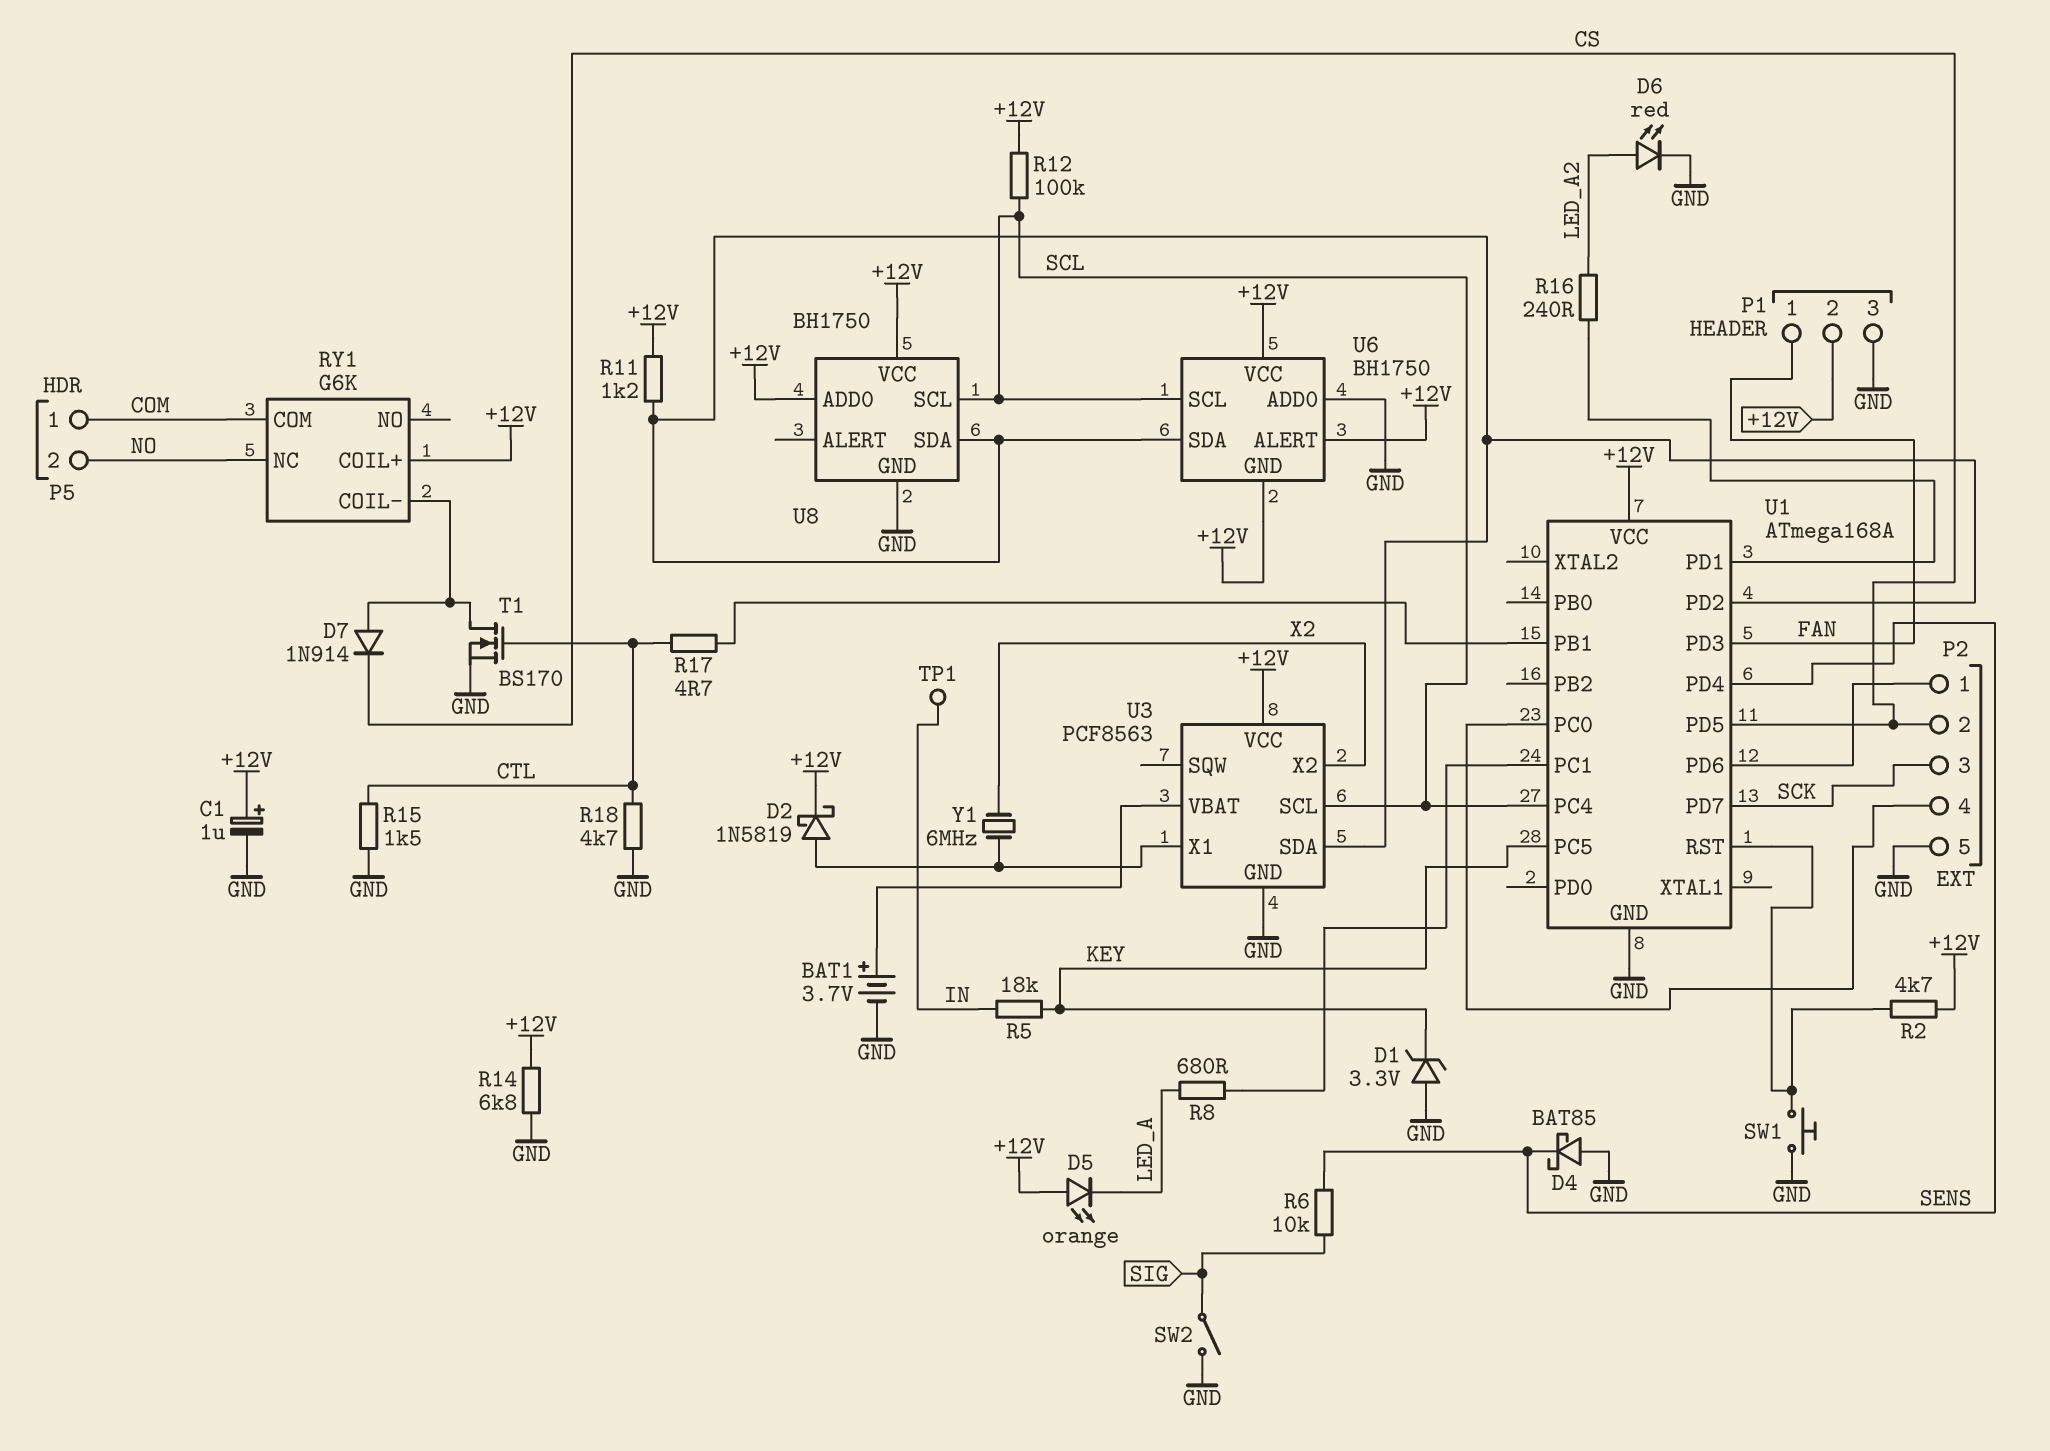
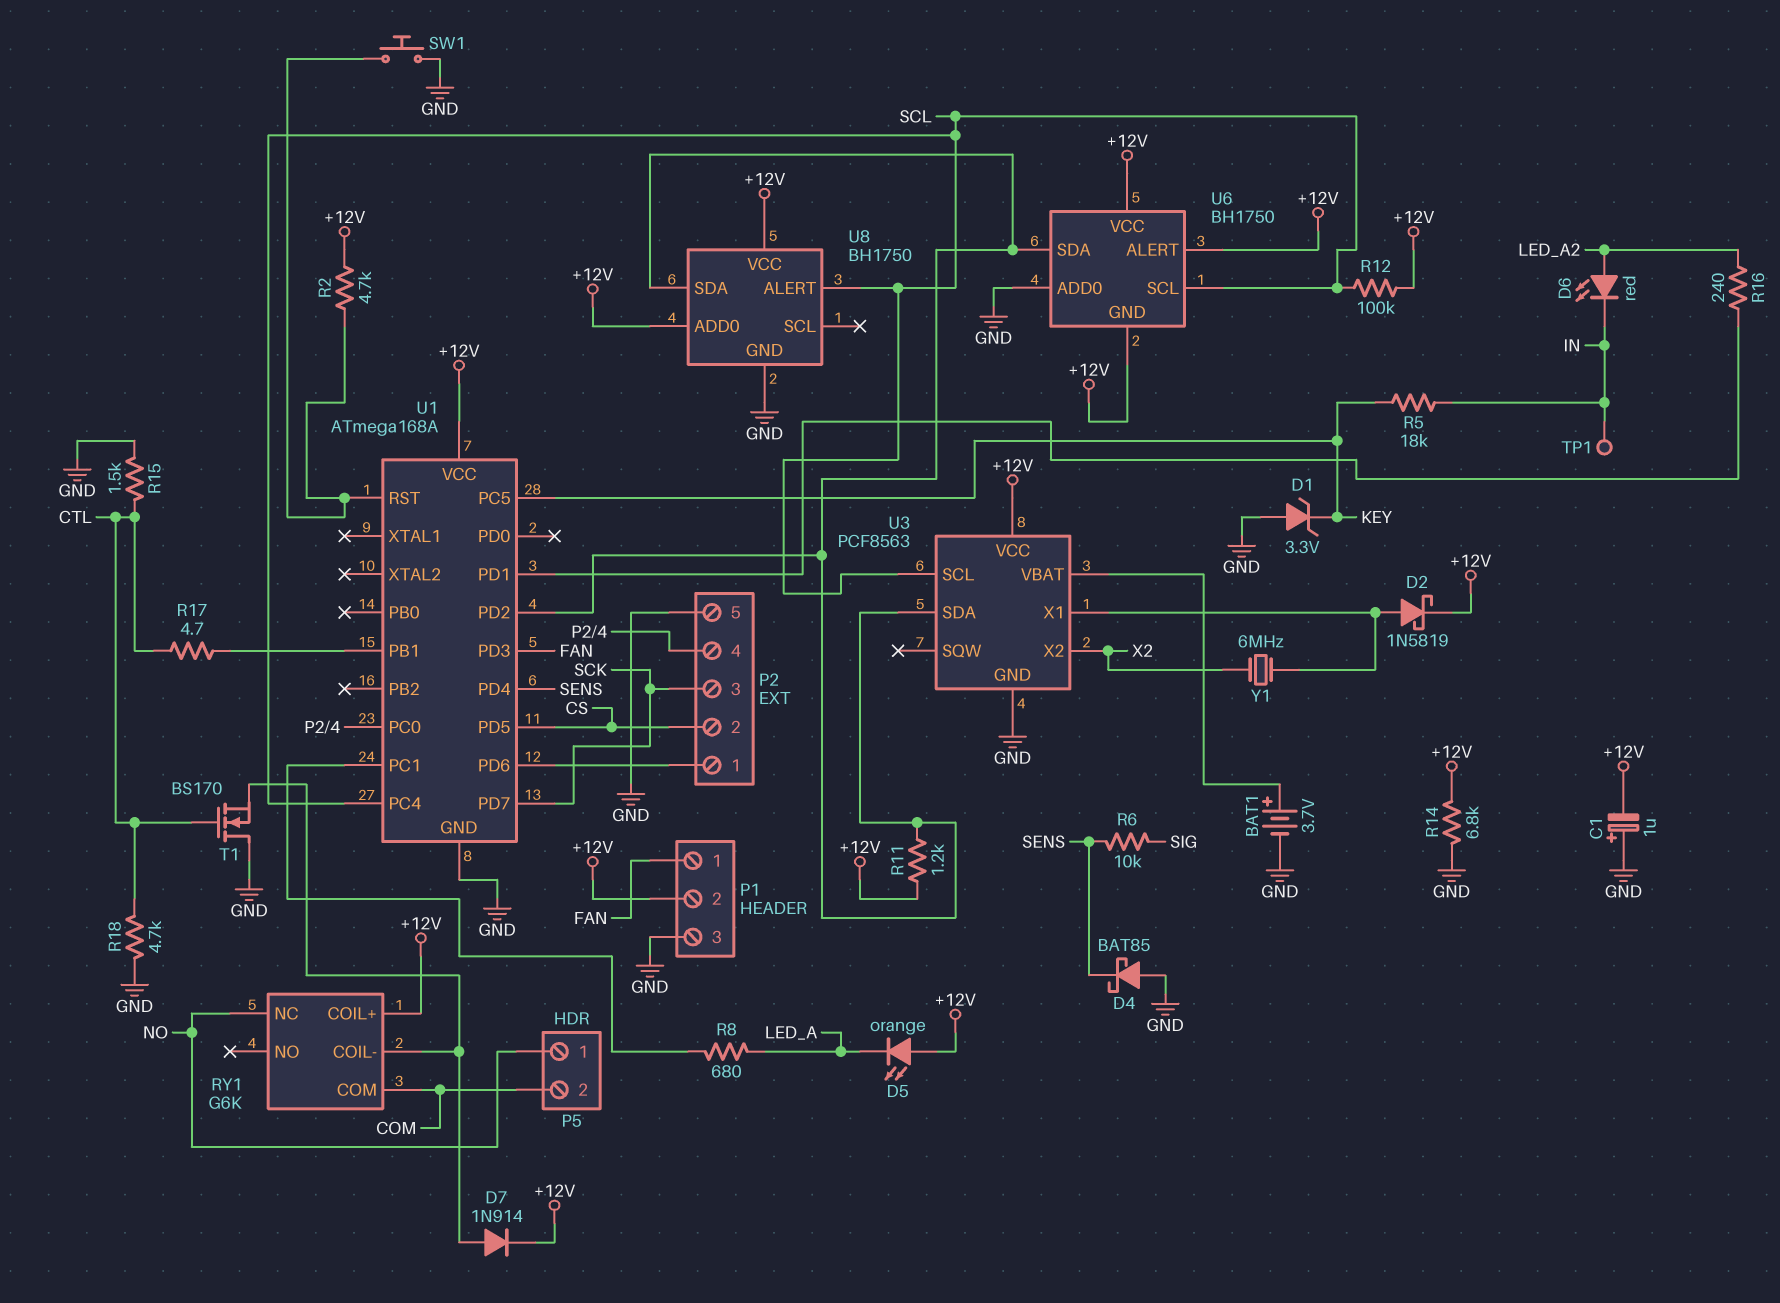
C1: 1uF (plus +12V, minus GND) -> 1uF (plus GND, minus +12V)
D6: LED red (A LED_A2, K GND) -> LED red (A LED_A2, K IN)
D7: diode 1N914 (A RY1/COIL-, K CS) -> diode 1N914 (A RY1/COIL-, K +12V)
P5 pin 1: COM -> NO
P5 pin 2: NO -> COM
SW2: switch (GND, SIG) -> none
T1: NMOS BS170 (G CTL, D RY1/COIL-, S GND) -> NMOS BS170 (G CTL, D GND, S RY1/COIL-)
U8 pin ALERT: none -> SCL
U8 pin SCL: SCL -> none

